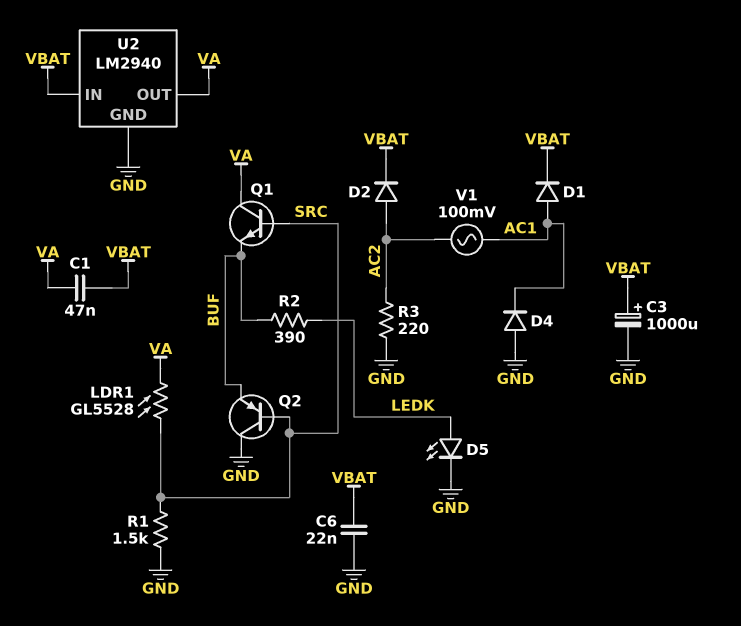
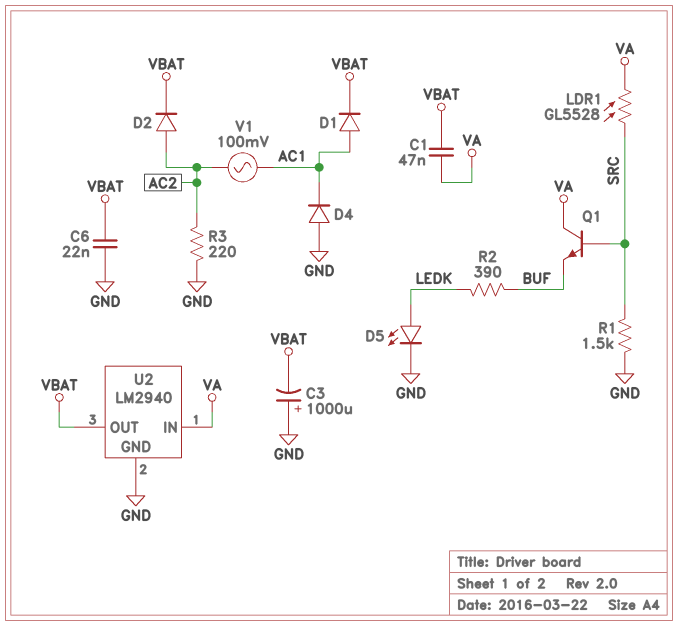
C3: 1000uF (plus VBAT, minus GND) -> 1000uF (plus GND, minus VBAT)
Q2: PNP (B SRC, C GND, E BUF) -> none
U2 pin IN: VBAT -> VA
U2 pin OUT: VA -> VBAT

